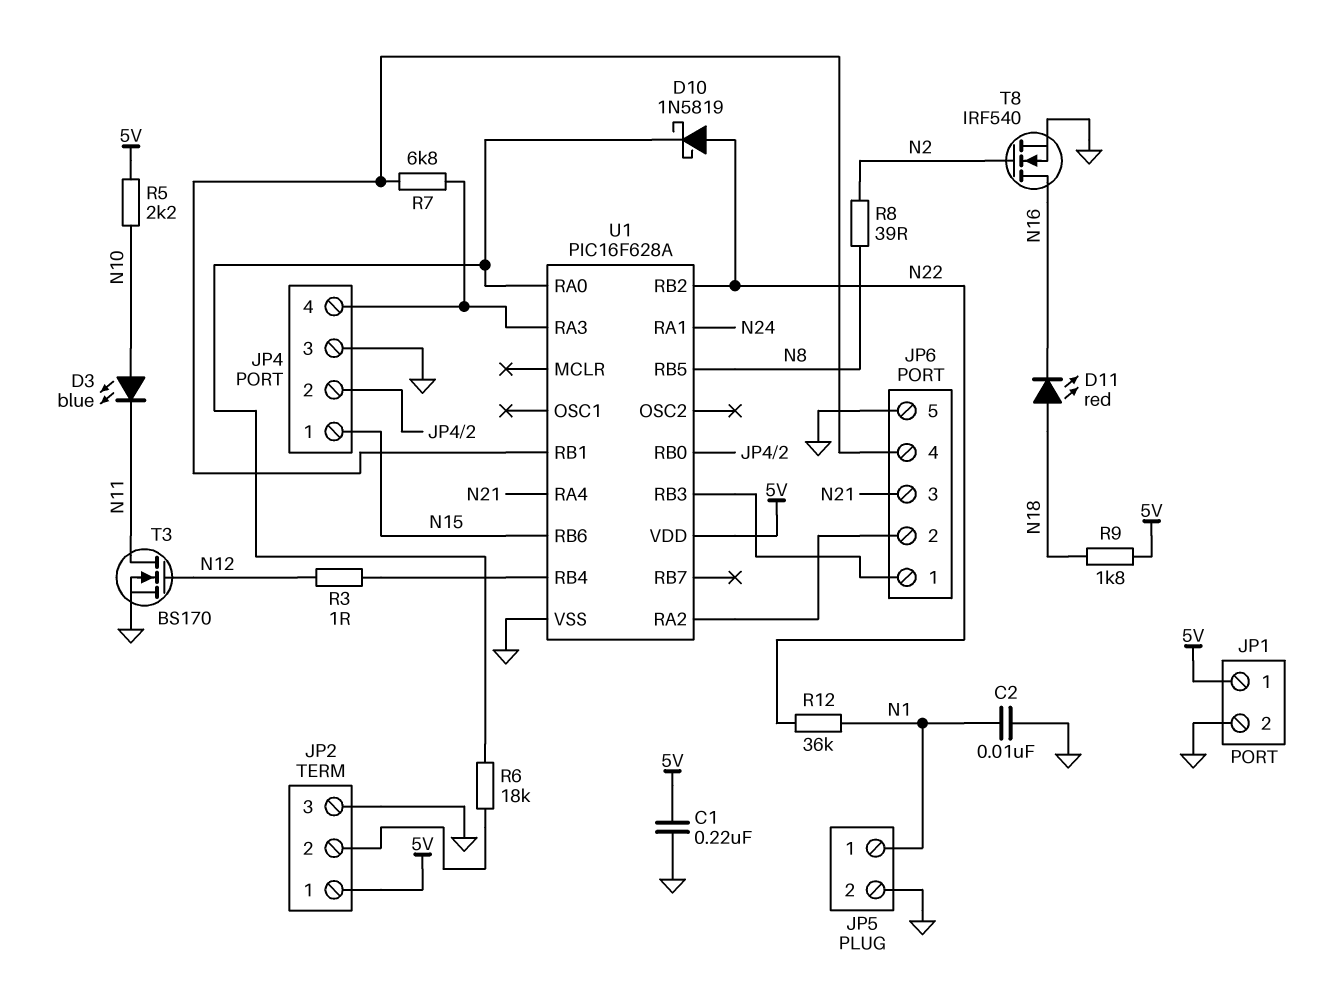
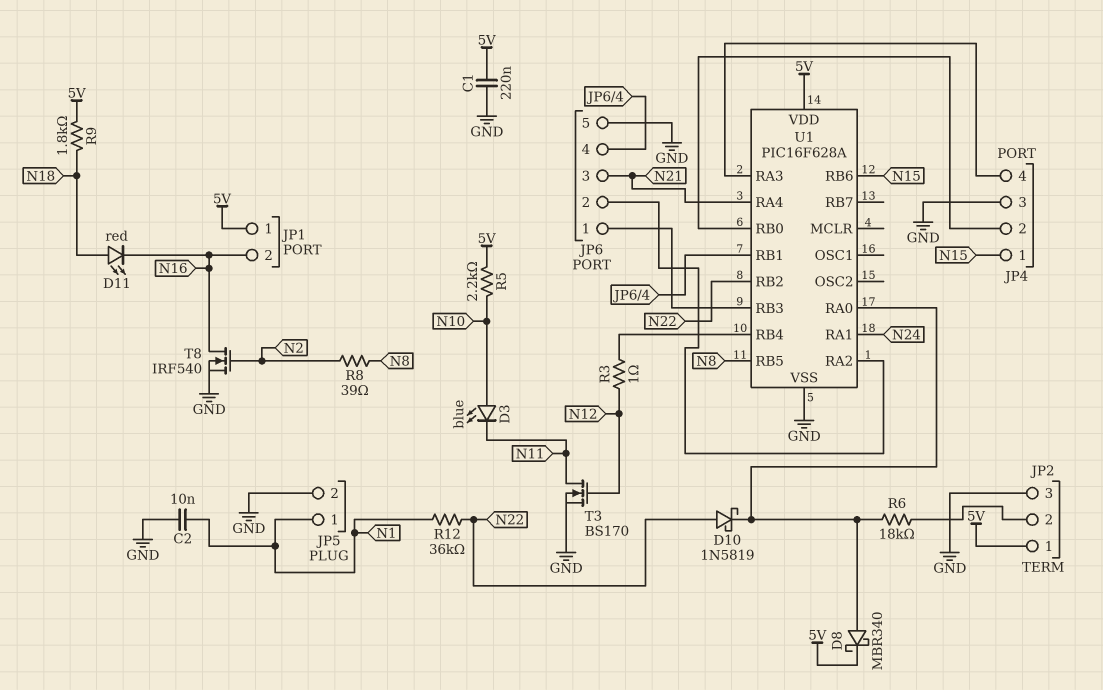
D8: none -> schottky MBR340 (A U1/RA0, K 5V)
JP1 pin 2: GND -> N16
R7: 6.8k (JP4/4, JP6/4) -> none

